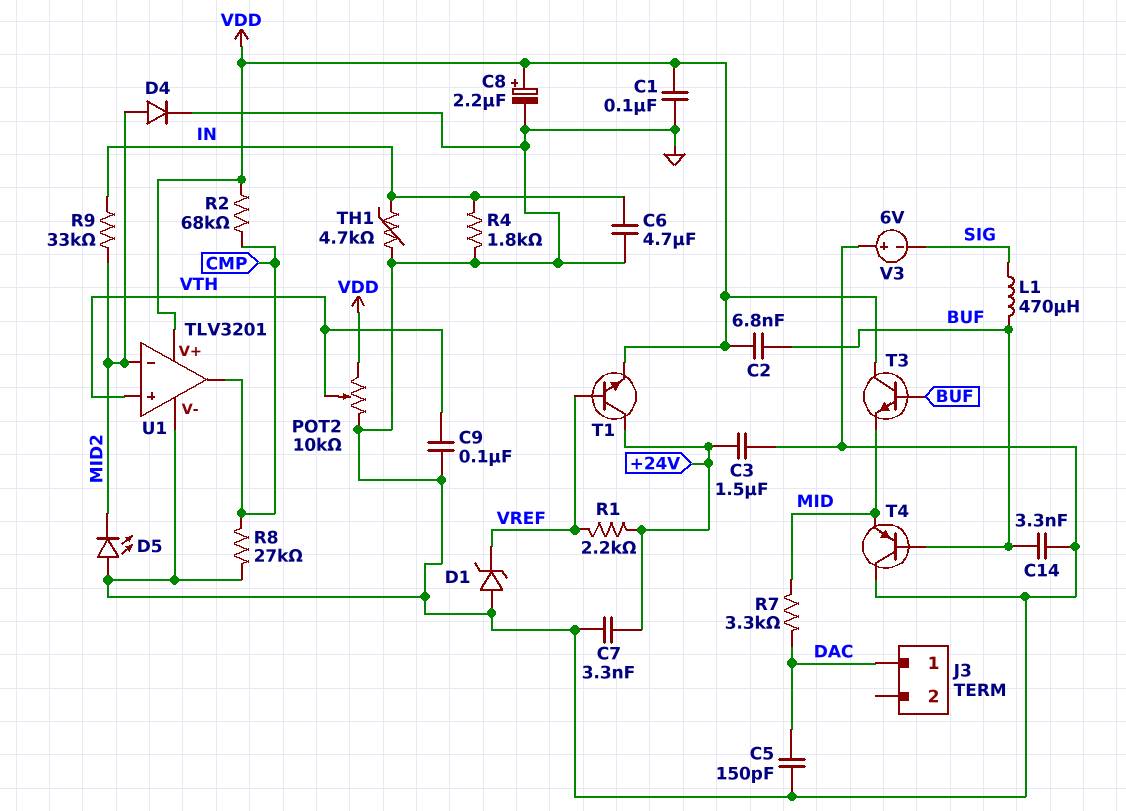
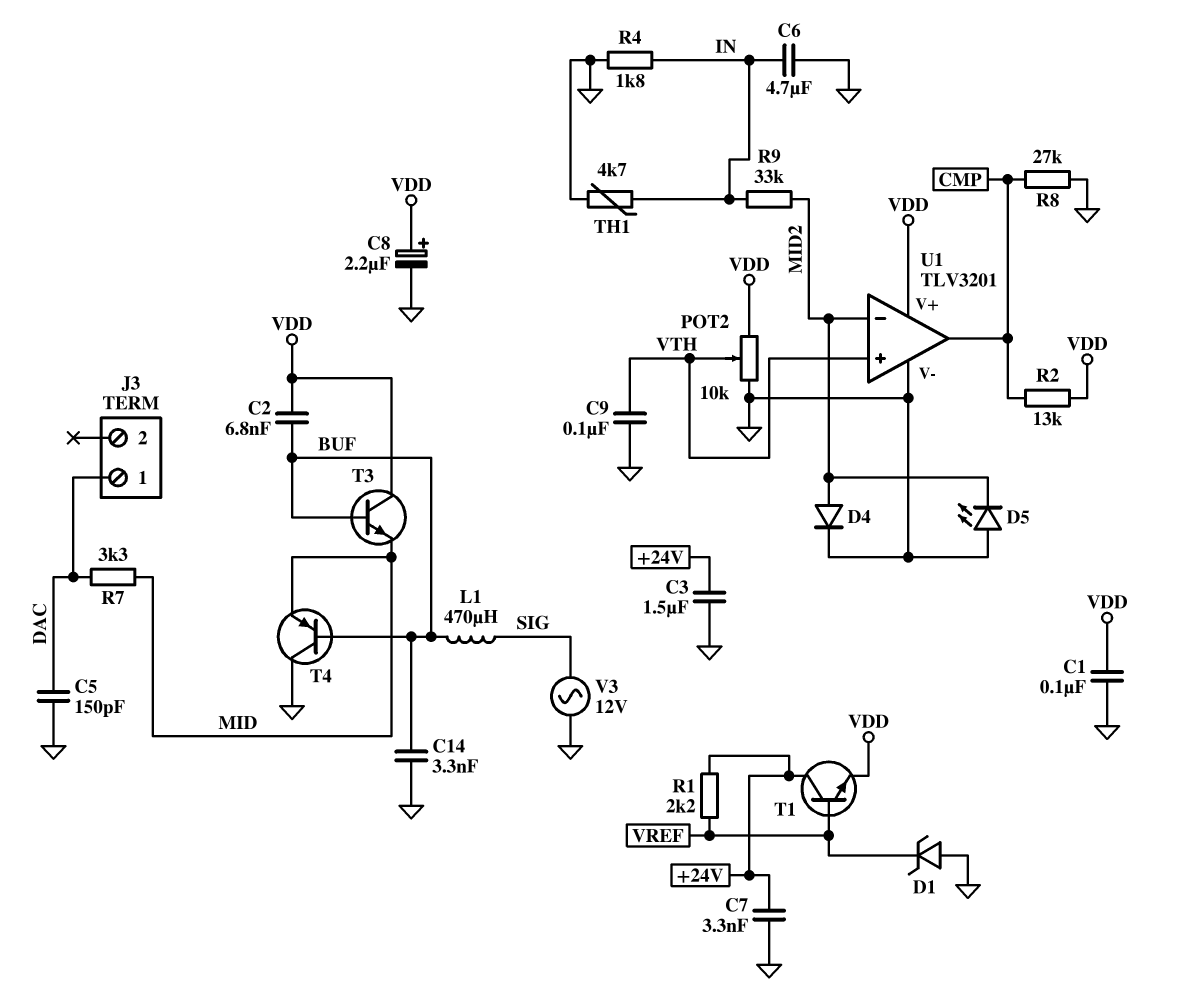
R2: 68k (CMP, VDD) -> 13k (CMP, VDD)
V3: 6V (plus GND, minus SIG) -> AC 12V (GND, SIG)

